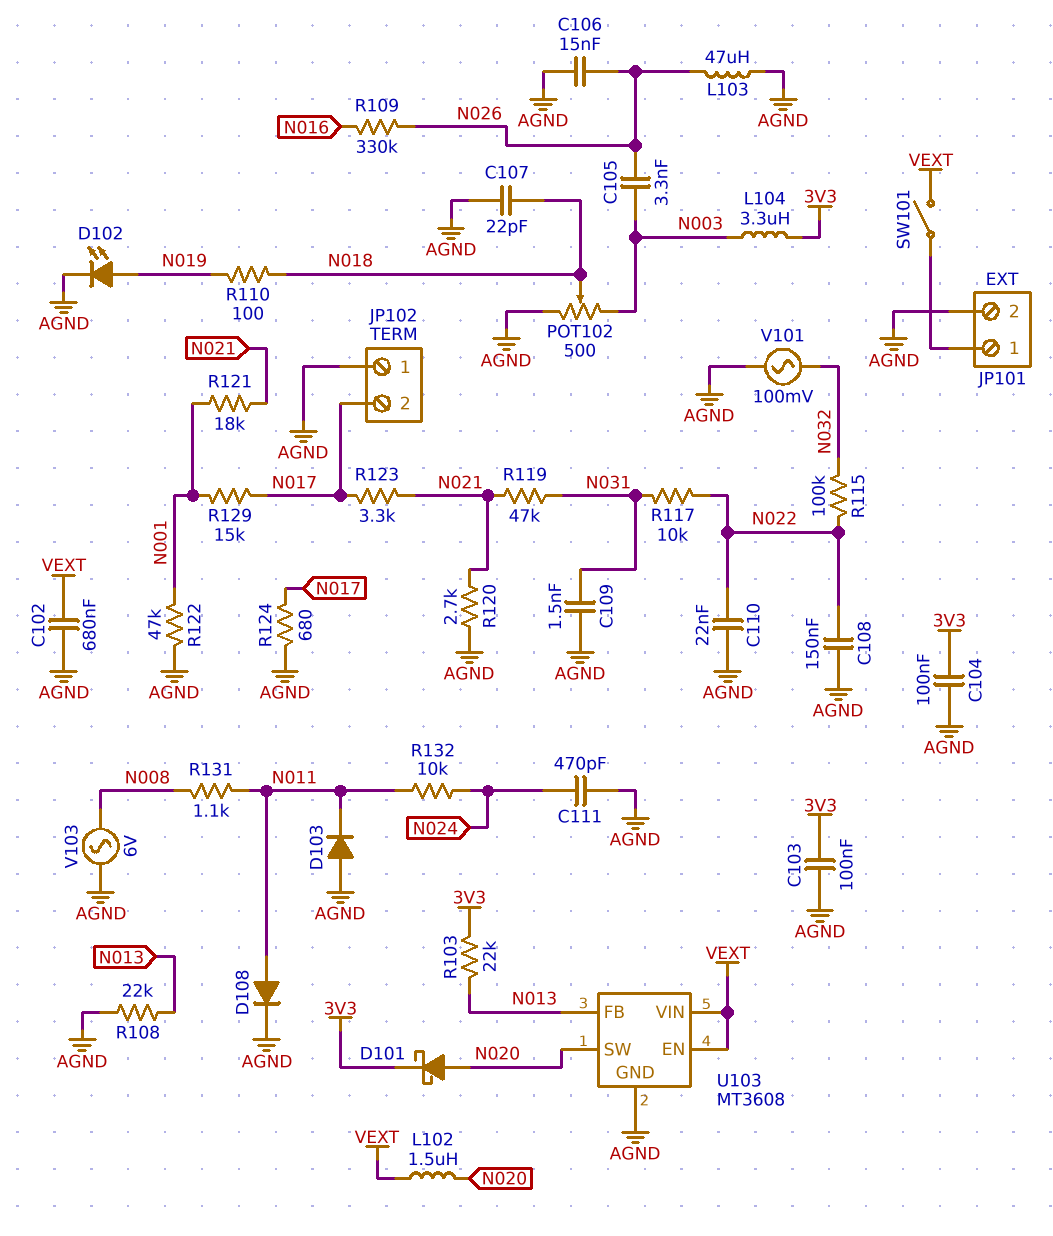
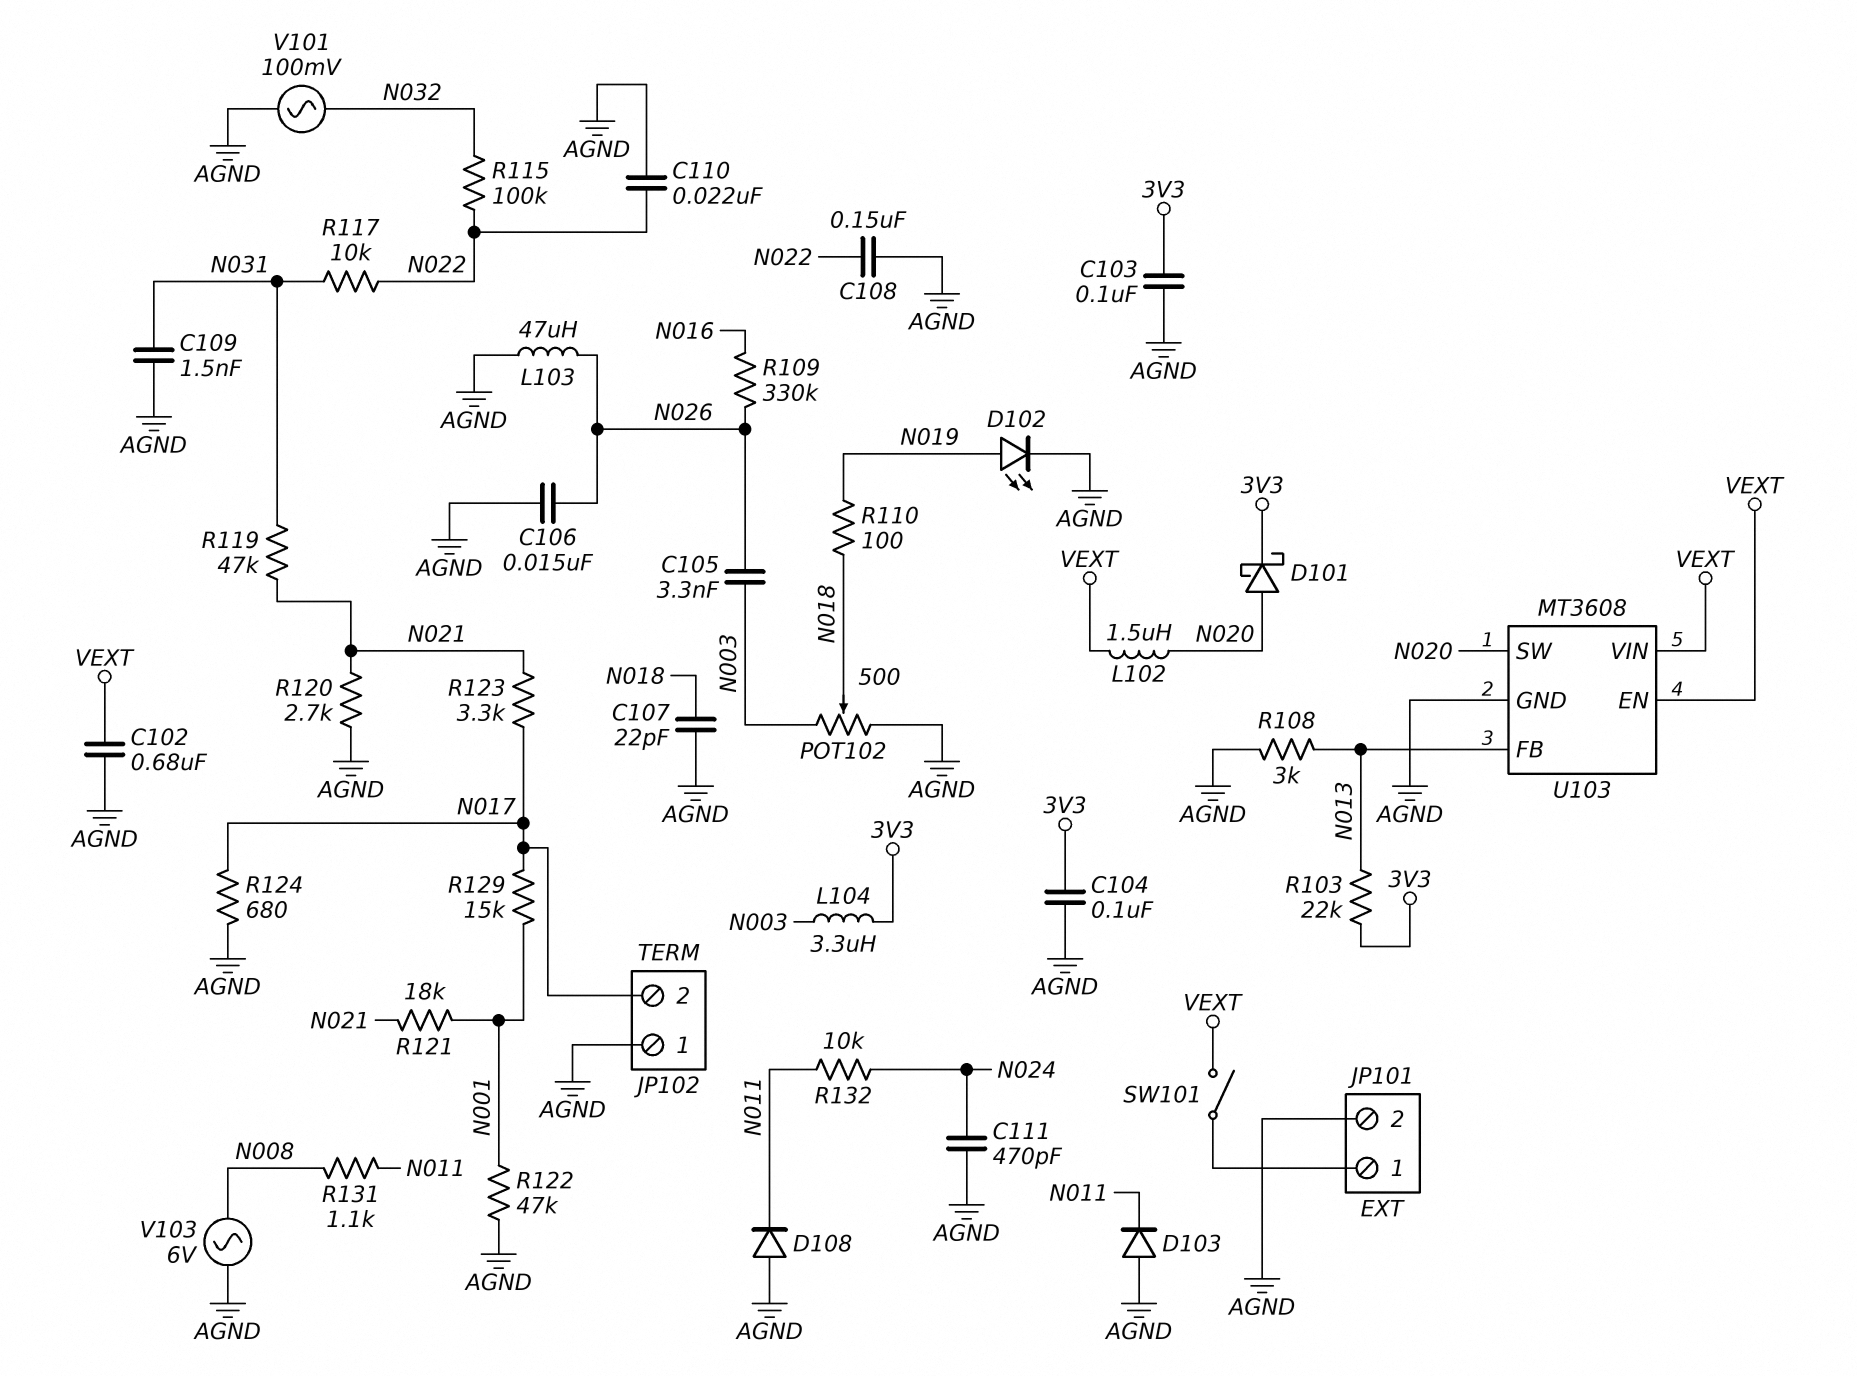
D108: diode (A N011, K AGND) -> diode (A AGND, K N011)
R108: 22k (AGND, N013) -> 3k (AGND, N013)

